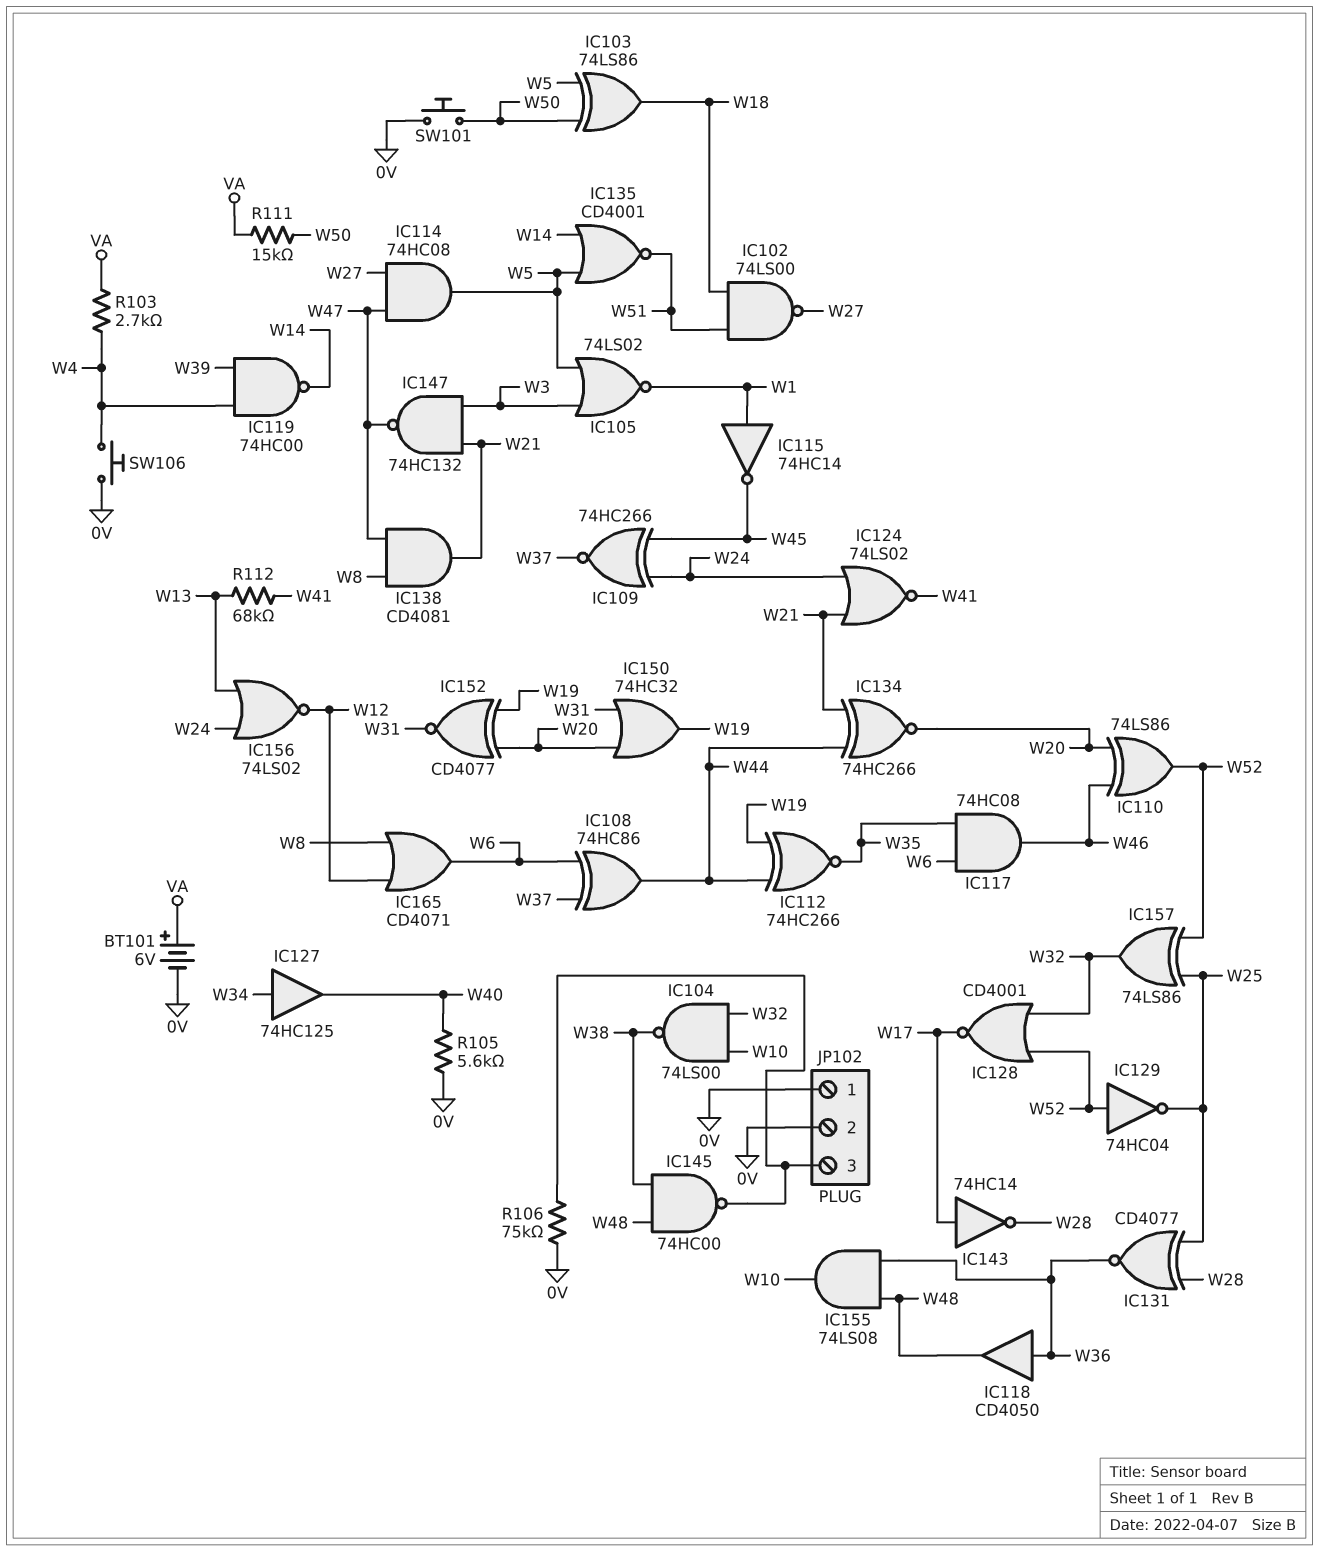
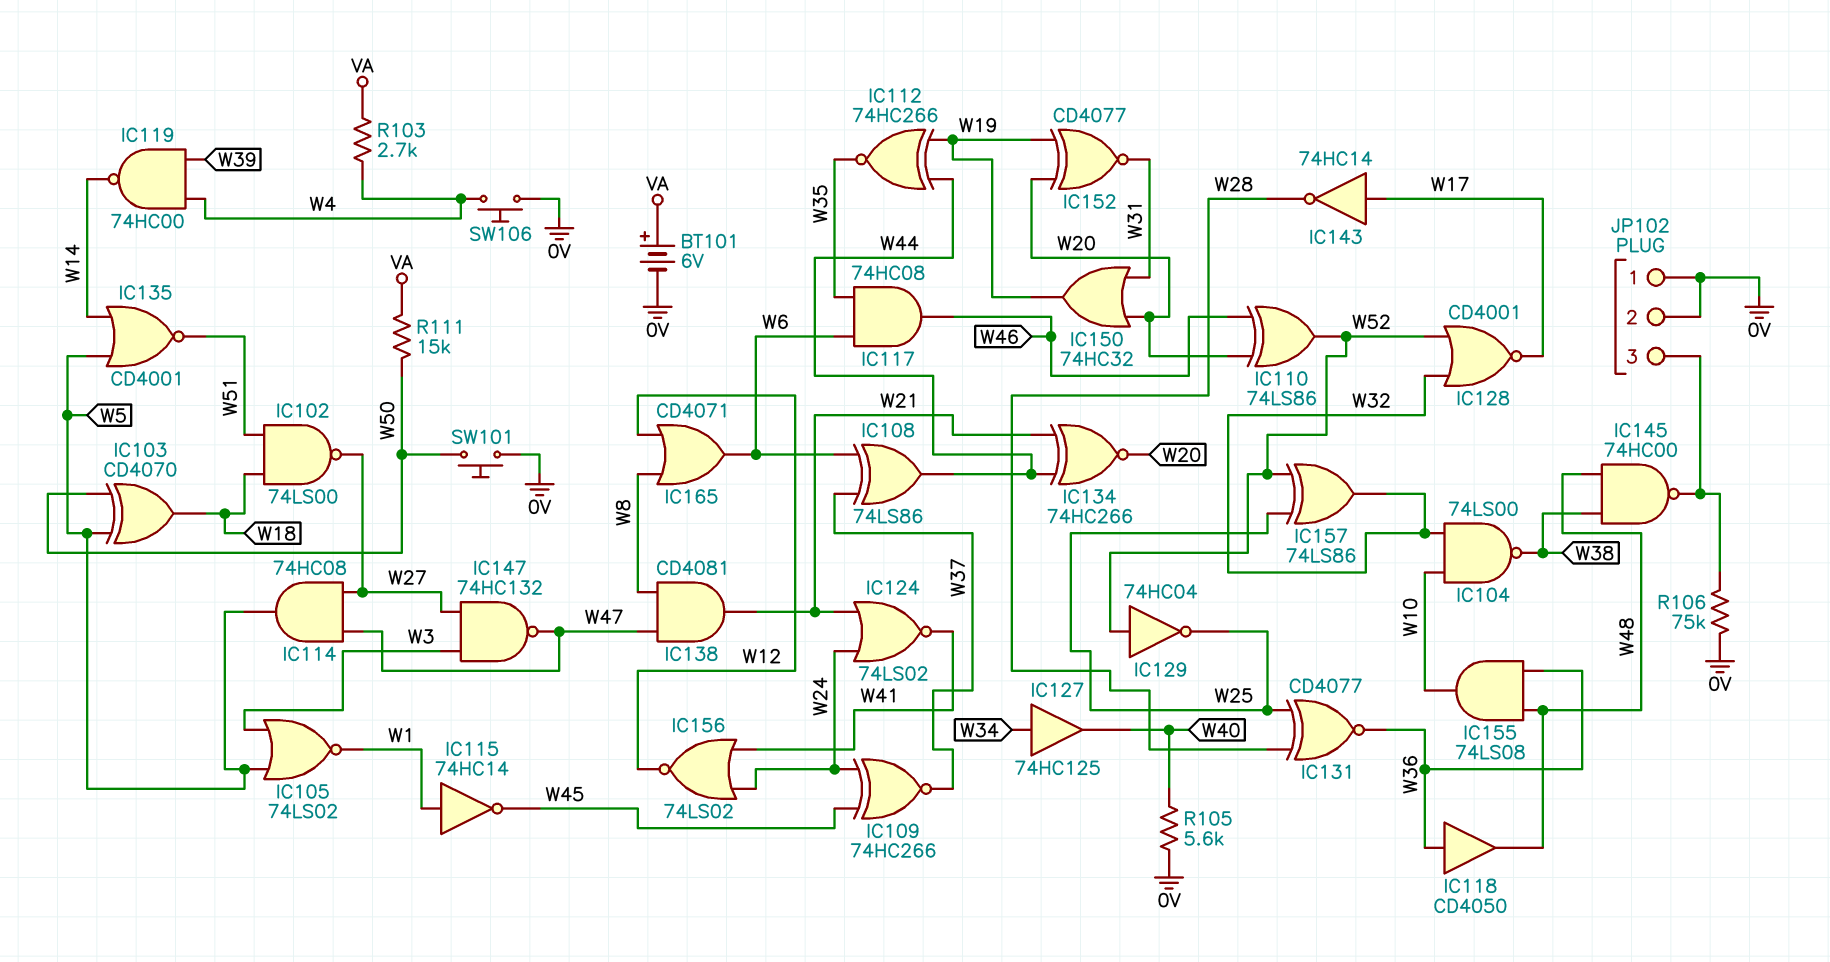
IC103: XOR 74LS86 (in W5, in W50, out W18) -> XOR CD4070 (in W5, in W50, out W18)
IC108: XOR 74HC86 (in W6, in W37, out W44) -> XOR 74LS86 (in W6, in W37, out W44)
IC147: NAND 74HC132 (in W3, in W21, out W47) -> NAND 74HC132 (in W3, in W27, out W47)
IC156: NOR 74LS02 (in W13, in W24, out W12) -> NOR 74LS02 (in W24, in W41, out W12)
R112: 68k (W13, W41) -> none

